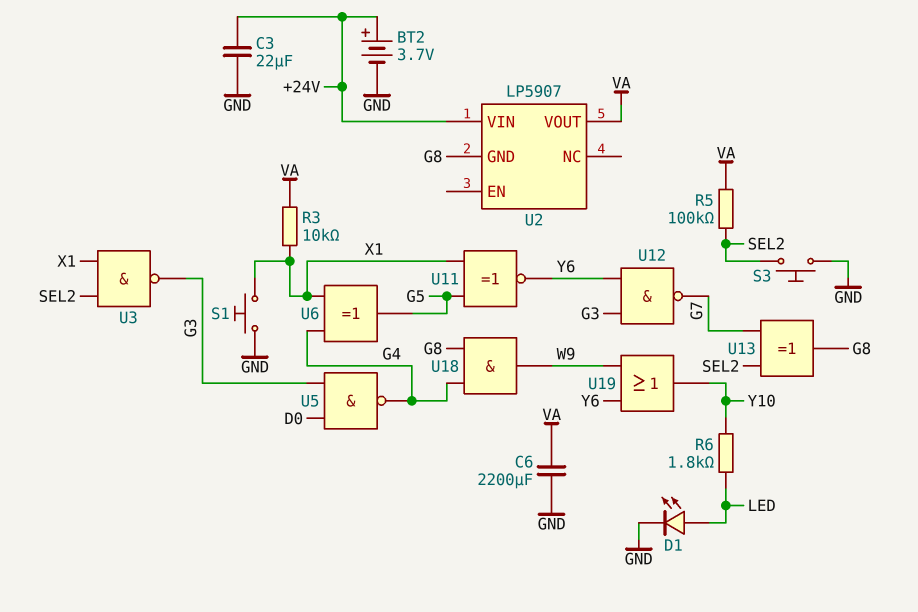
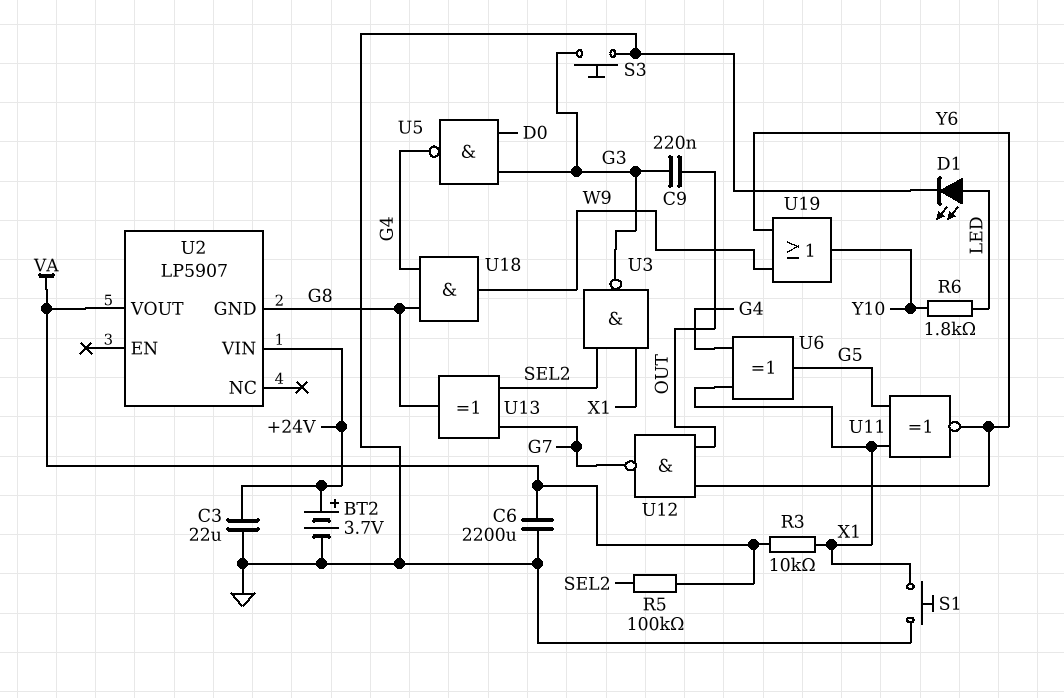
C9: none -> 220nF (G3, OUT)
S3: button (GND, SEL2) -> button (G3, GND)
U12: NAND (in G3, in Y6, out G7) -> NAND (in OUT, in Y6, out G7)

